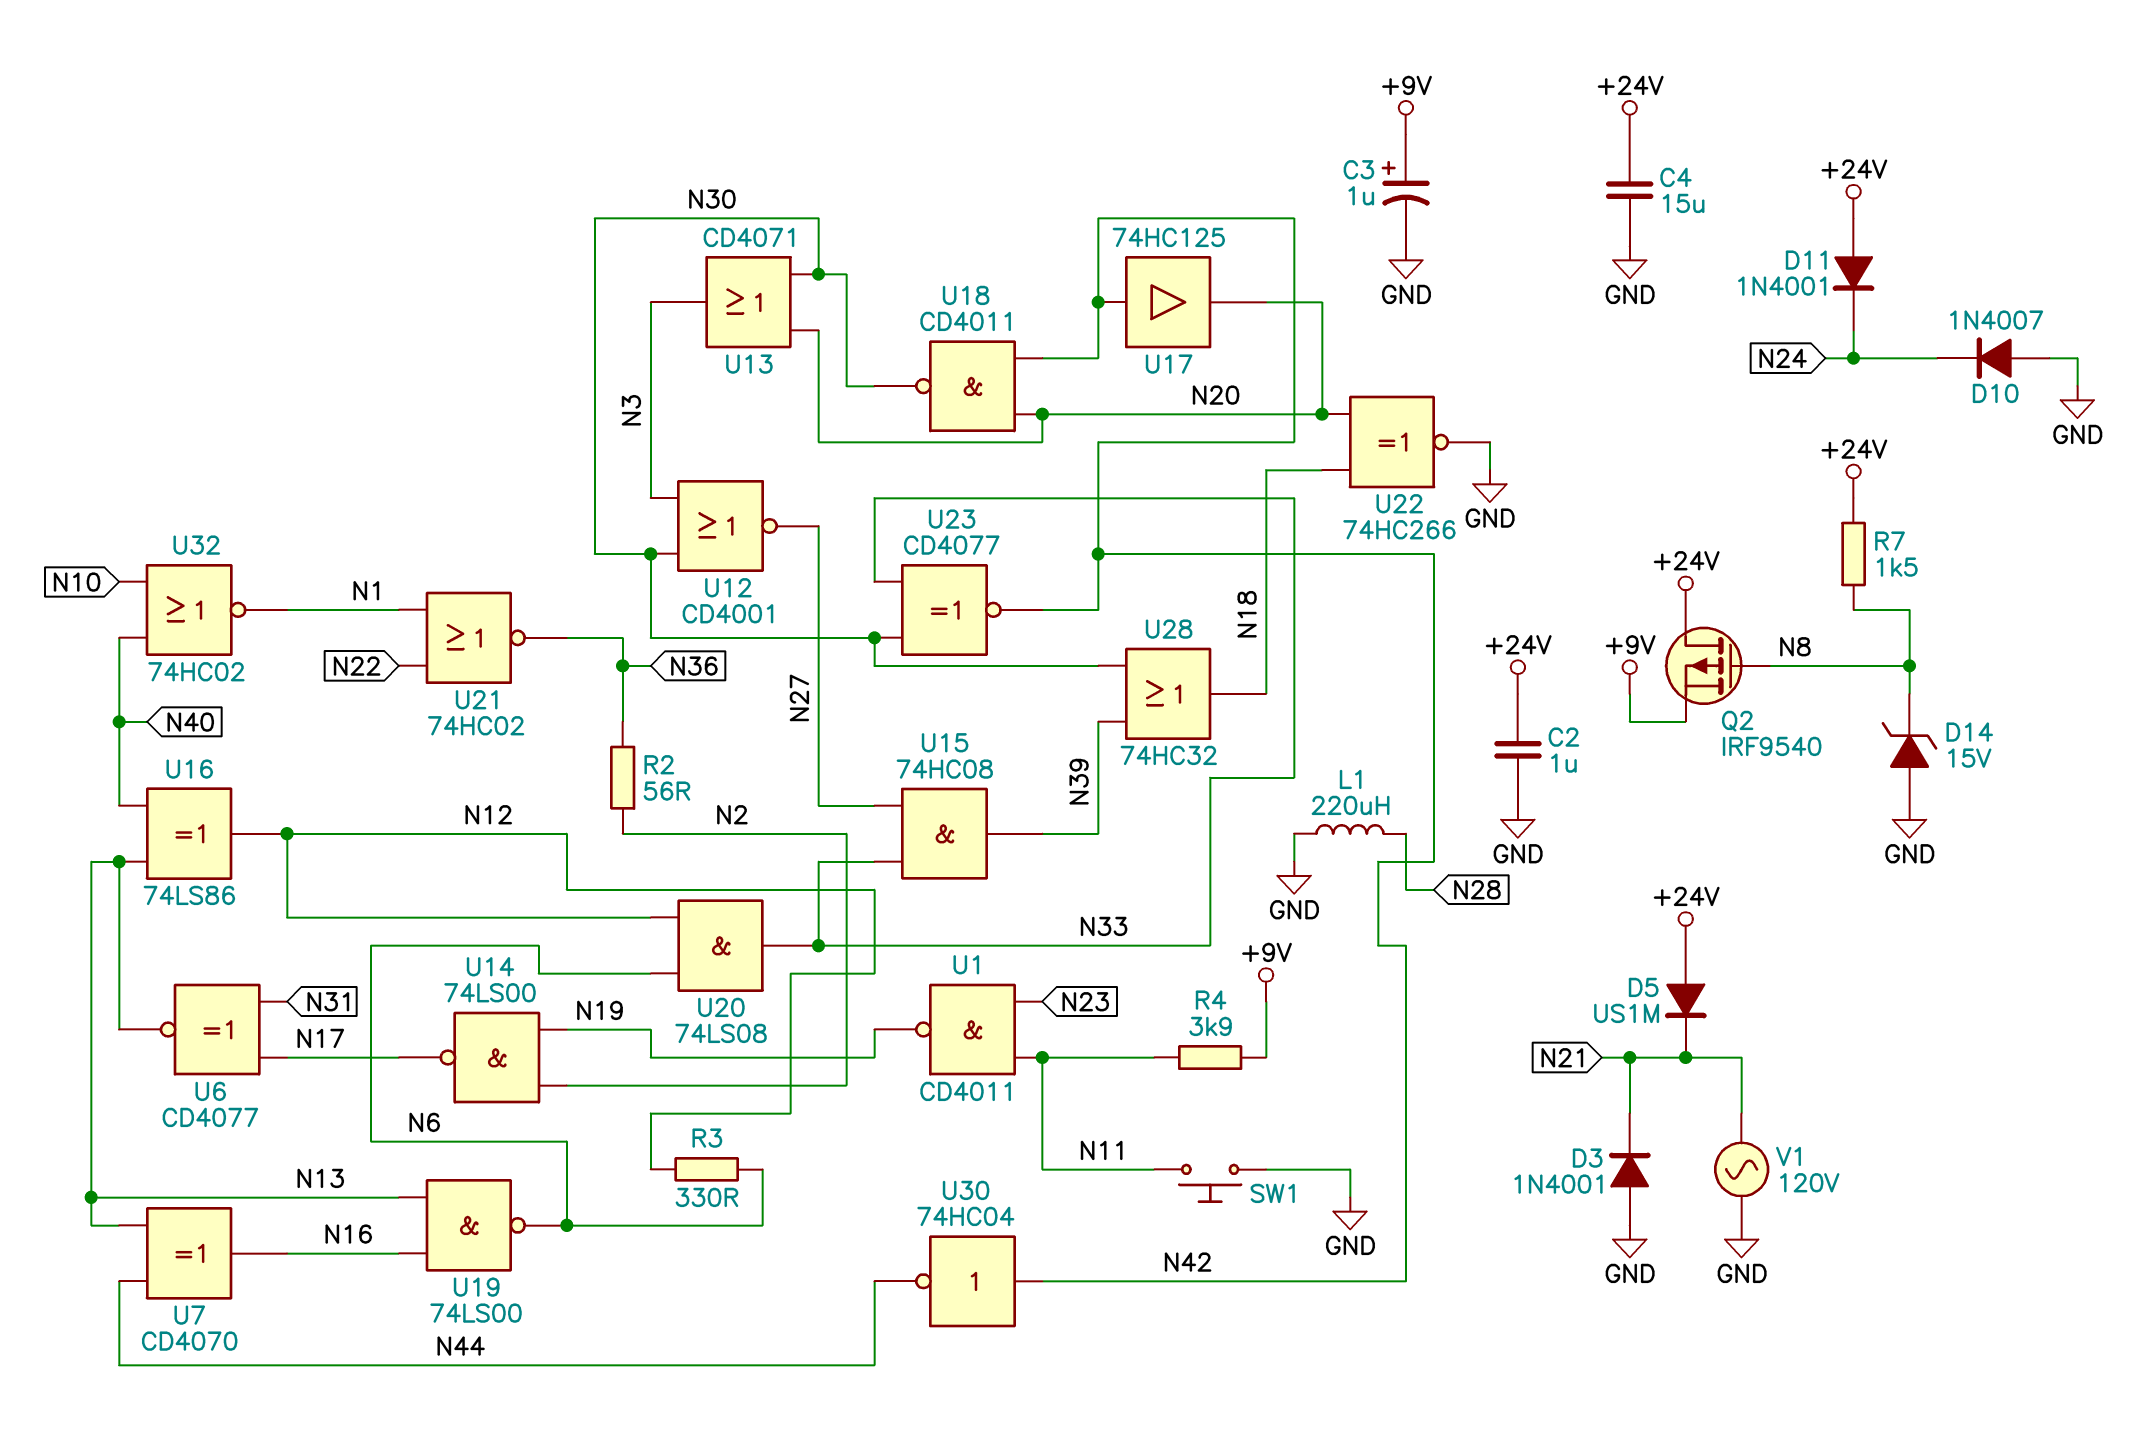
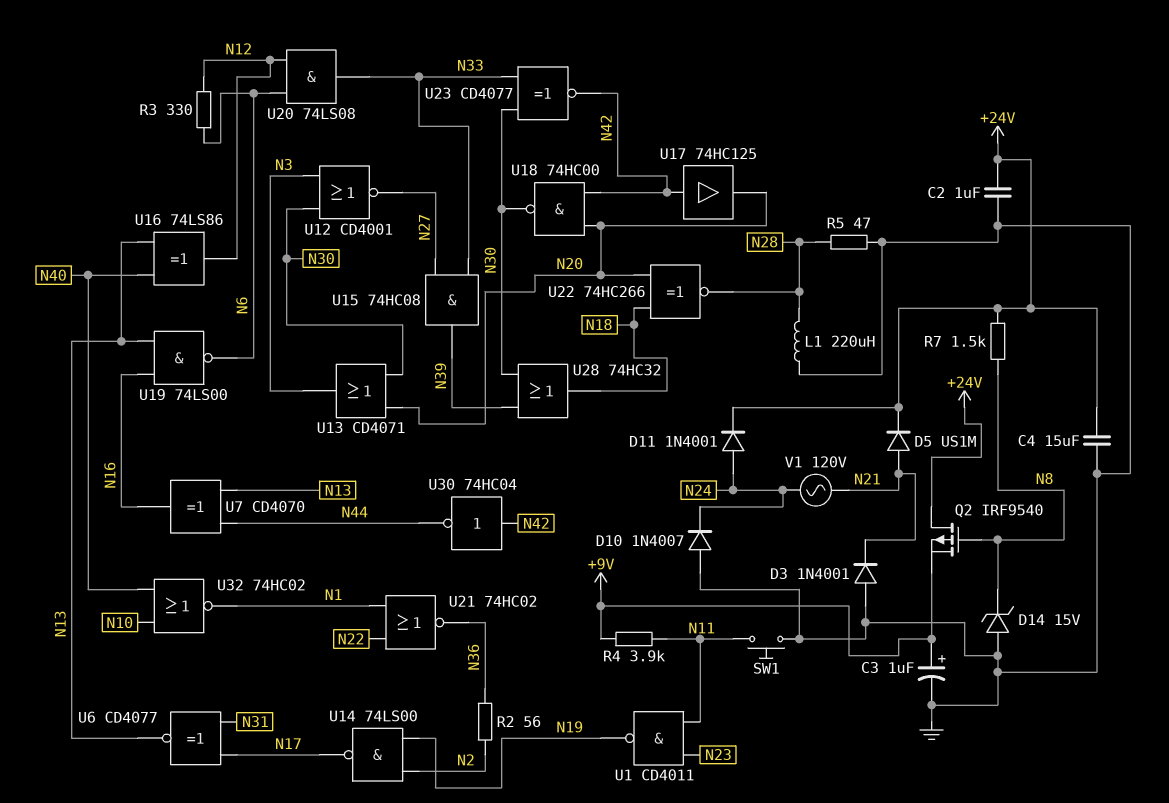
D5: diode US1M (A +24V, K N21) -> diode US1M (A N21, K +24V)
D11: diode 1N4001 (A +24V, K N24) -> diode 1N4001 (A N24, K +24V)
R5: none -> 47 (GND, N28)
U18: NAND CD4011 (in N20, in N42, out N30) -> NAND 74HC00 (in N20, in N42, out N30)
U22: XNOR 74HC266 (in N18, in N20, out GND) -> XNOR 74HC266 (in N18, in N20, out N28)
V1: AC 120V (GND, N21) -> AC 120V (N21, N24)

